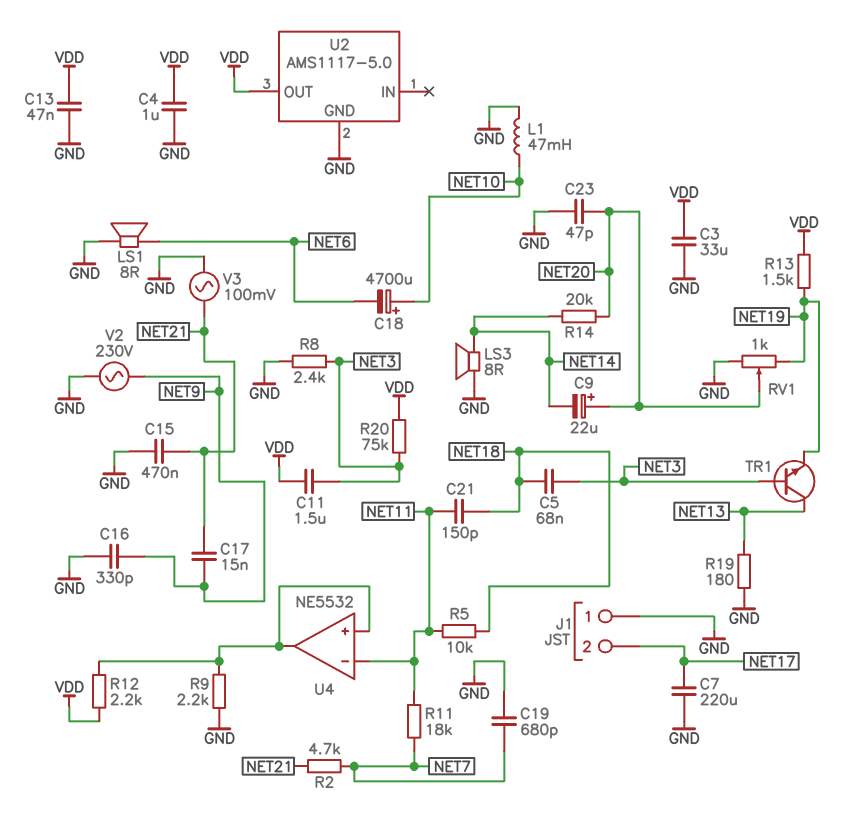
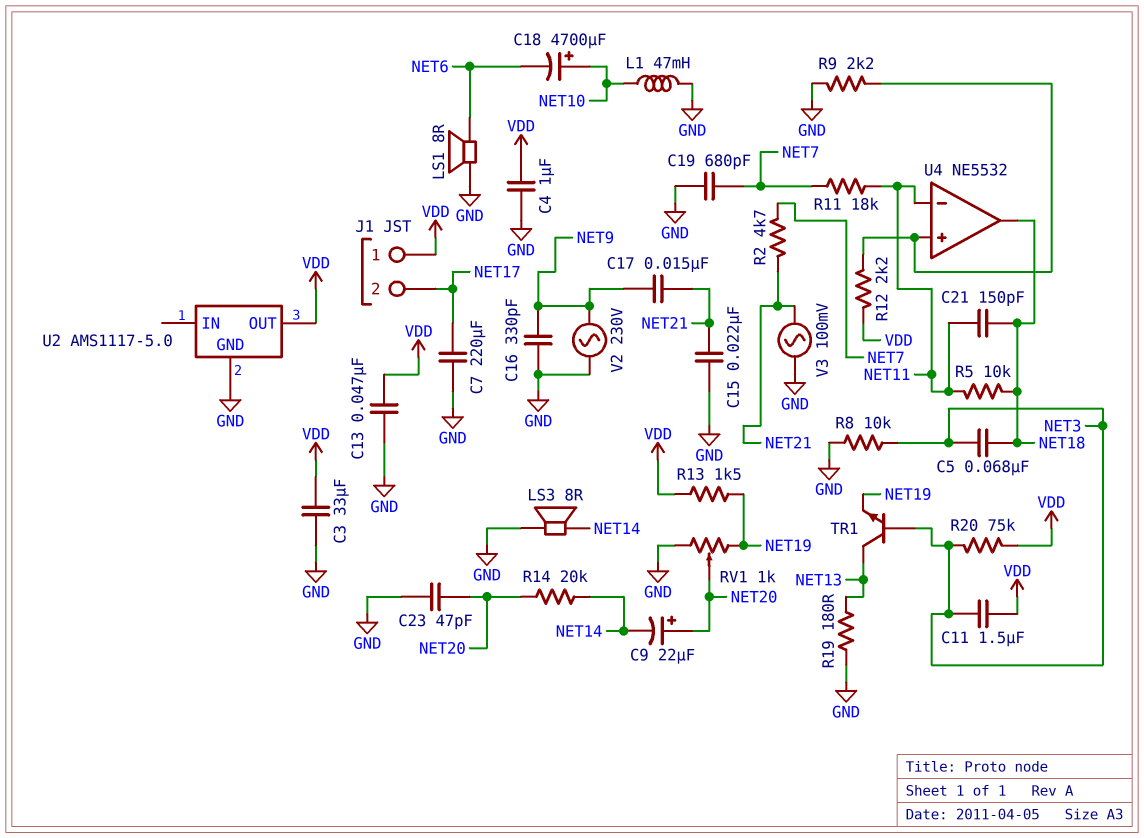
C15: 470nF (GND, NET21) -> 22nF (GND, NET21)
J1 pin 1: GND -> VDD
R8: 2.4k (GND, NET3) -> 10k (GND, NET3)
U4 pin out: U4/in+ -> NET18

